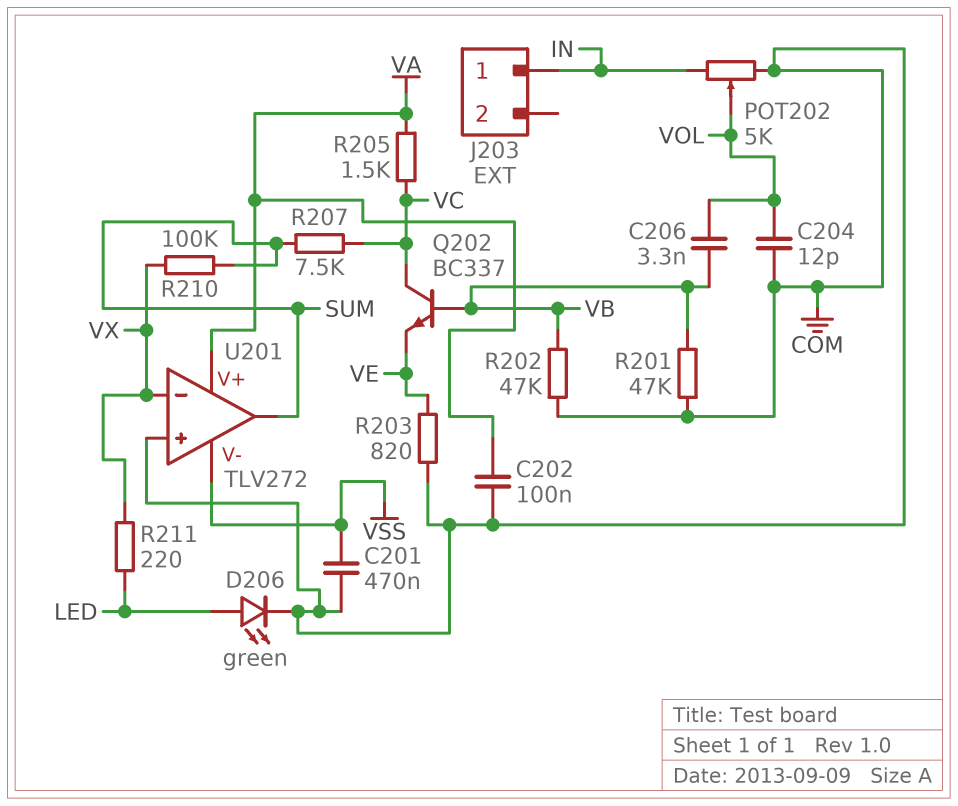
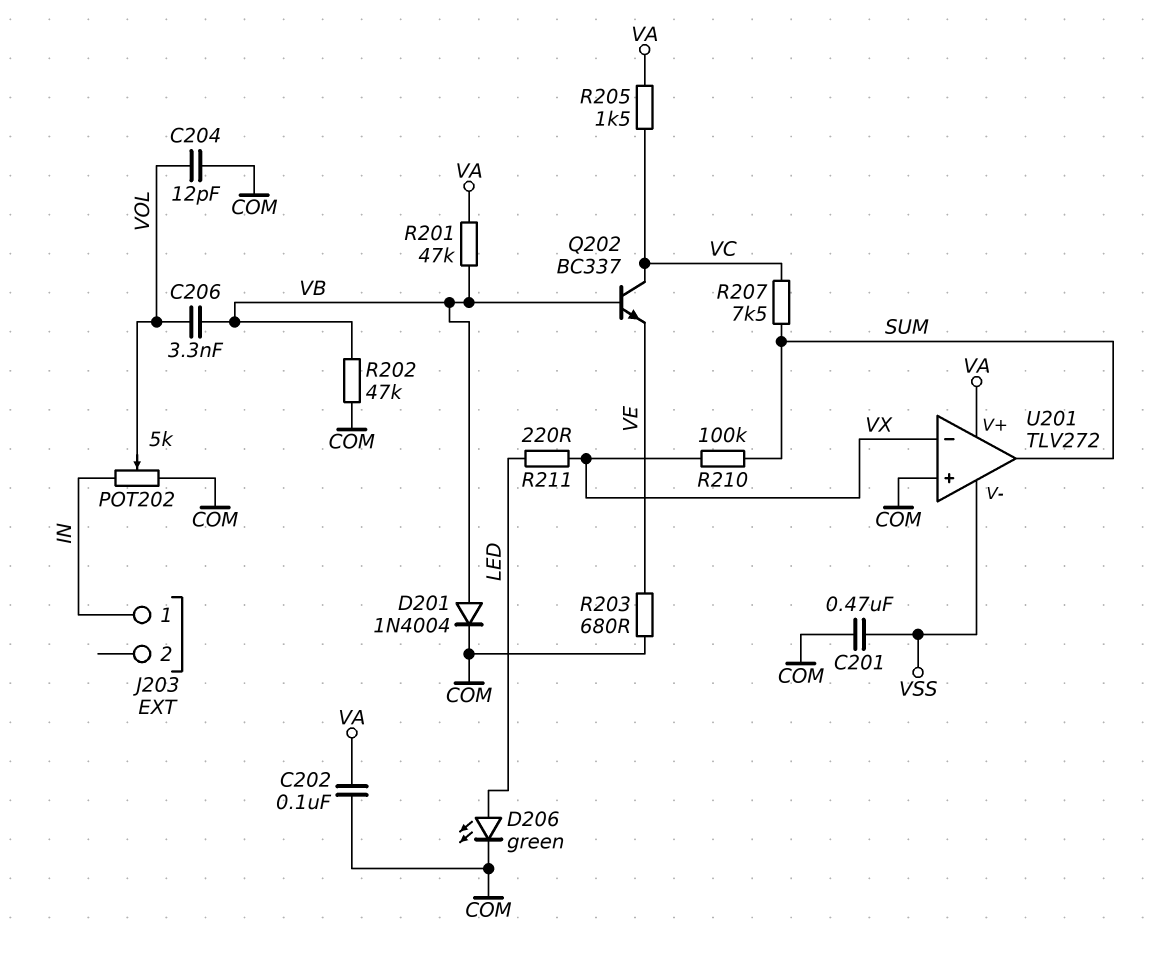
D201: none -> diode 1N4004 (A VB, K COM)
R201: 47k (COM, VB) -> 47k (VA, VB)
R203: 820 (COM, VE) -> 680 (COM, VE)

